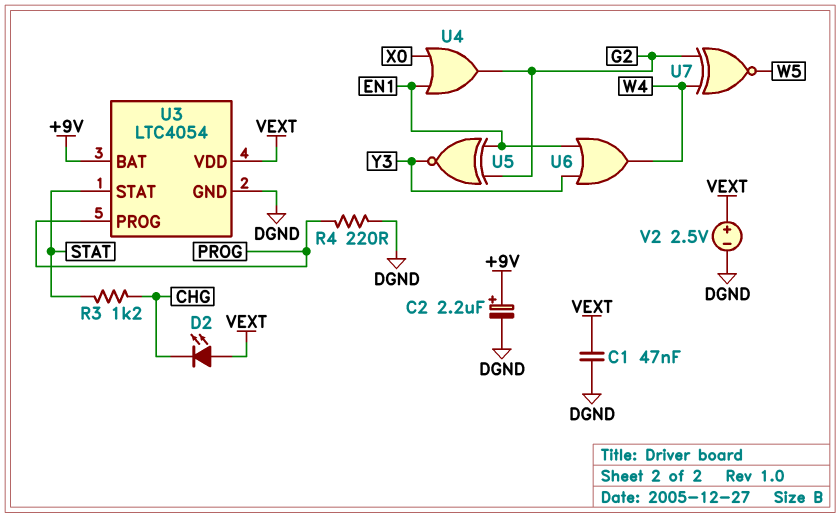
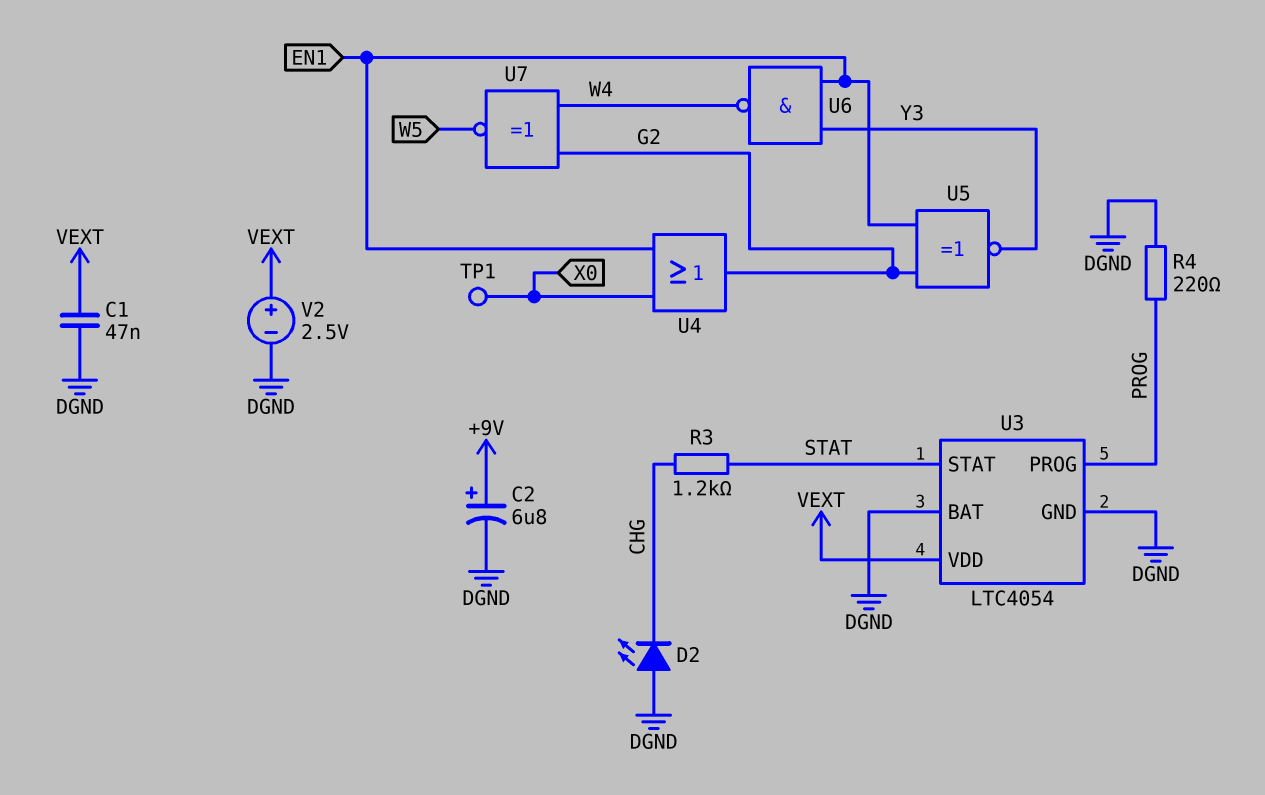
C2: 2.2uF (plus +9V, minus DGND) -> 6.8uF (plus +9V, minus DGND)
D2: LED (A VEXT, K CHG) -> LED (A DGND, K CHG)
TP1: none -> test point (X0)
U3 pin BAT: +9V -> DGND
U6: OR (in EN1, in Y3, out W4) -> NAND (in EN1, in Y3, out W4)

